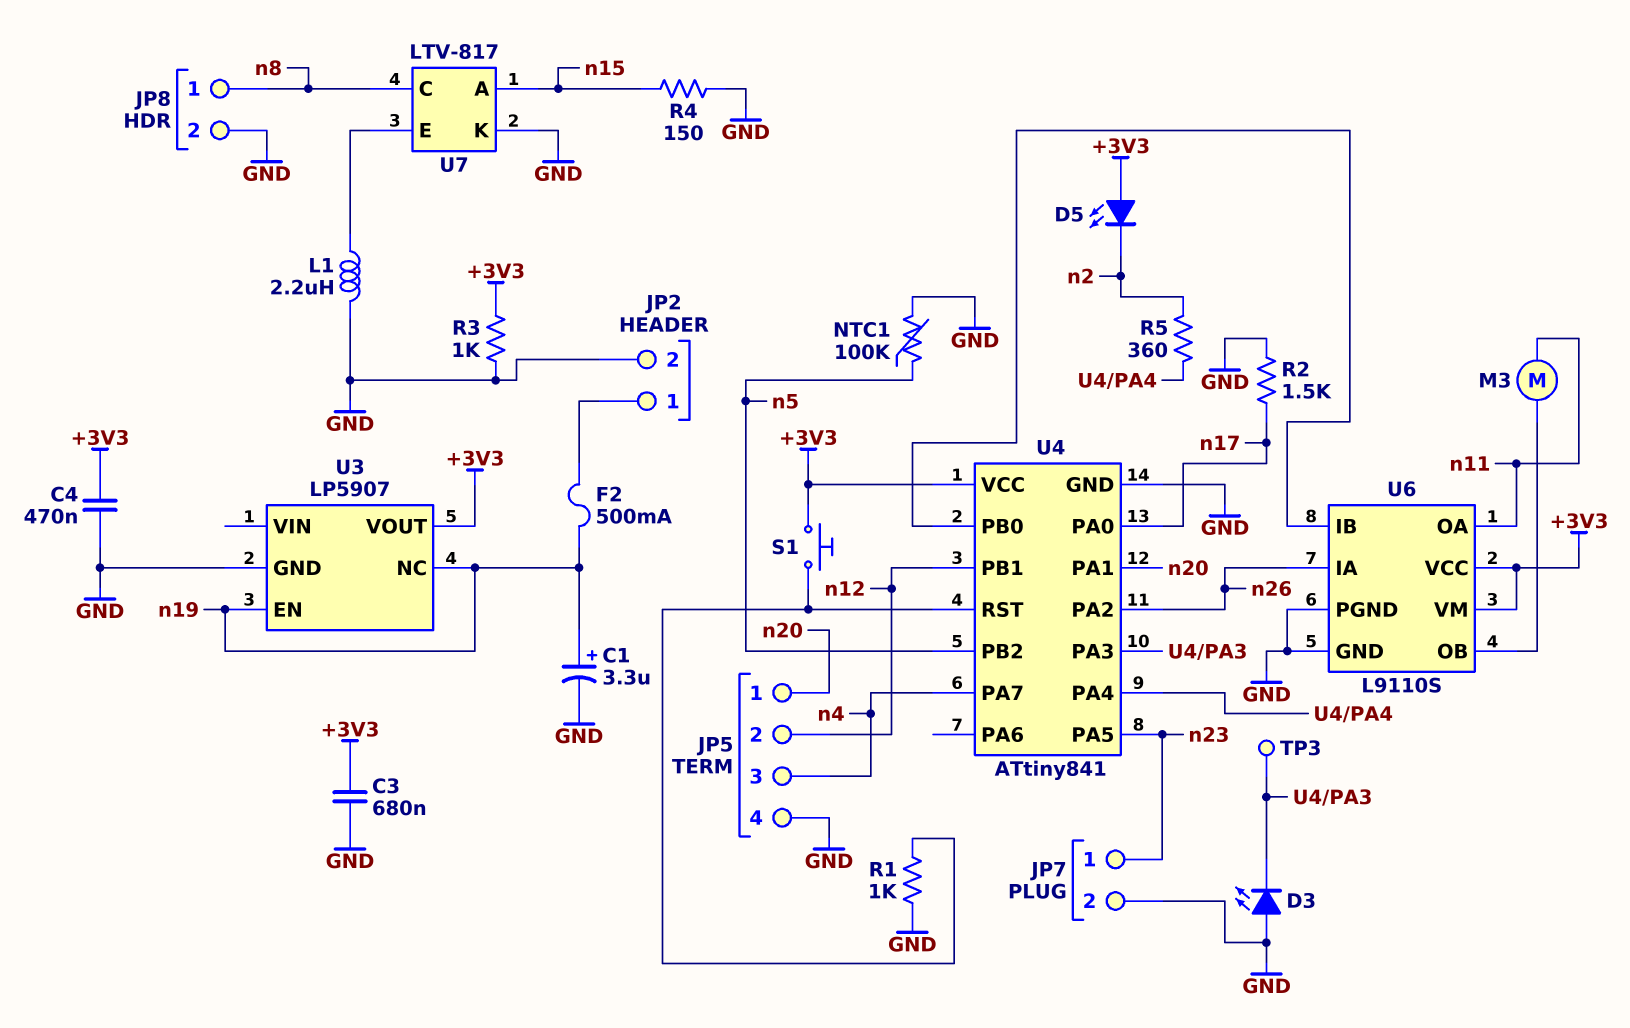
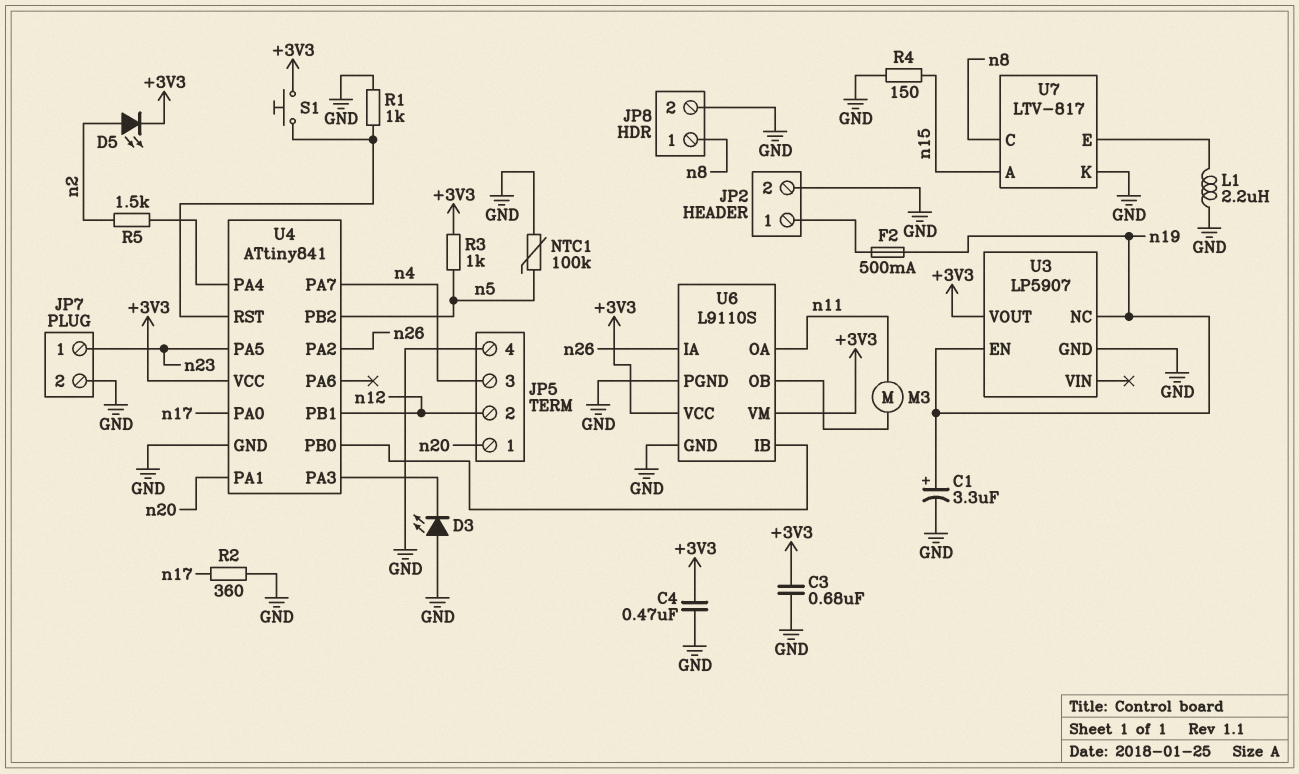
D5: LED (A +3V3, K n2) -> LED (A n2, K +3V3)
R2: 1.5k (GND, n17) -> 360 (GND, n17)
R3: 1k (+3V3, GND) -> 1k (+3V3, n5)
R5: 360 (U4/PA4, n2) -> 1.5k (U4/PA4, n2)
TP3: test point (U4/PA3) -> none

